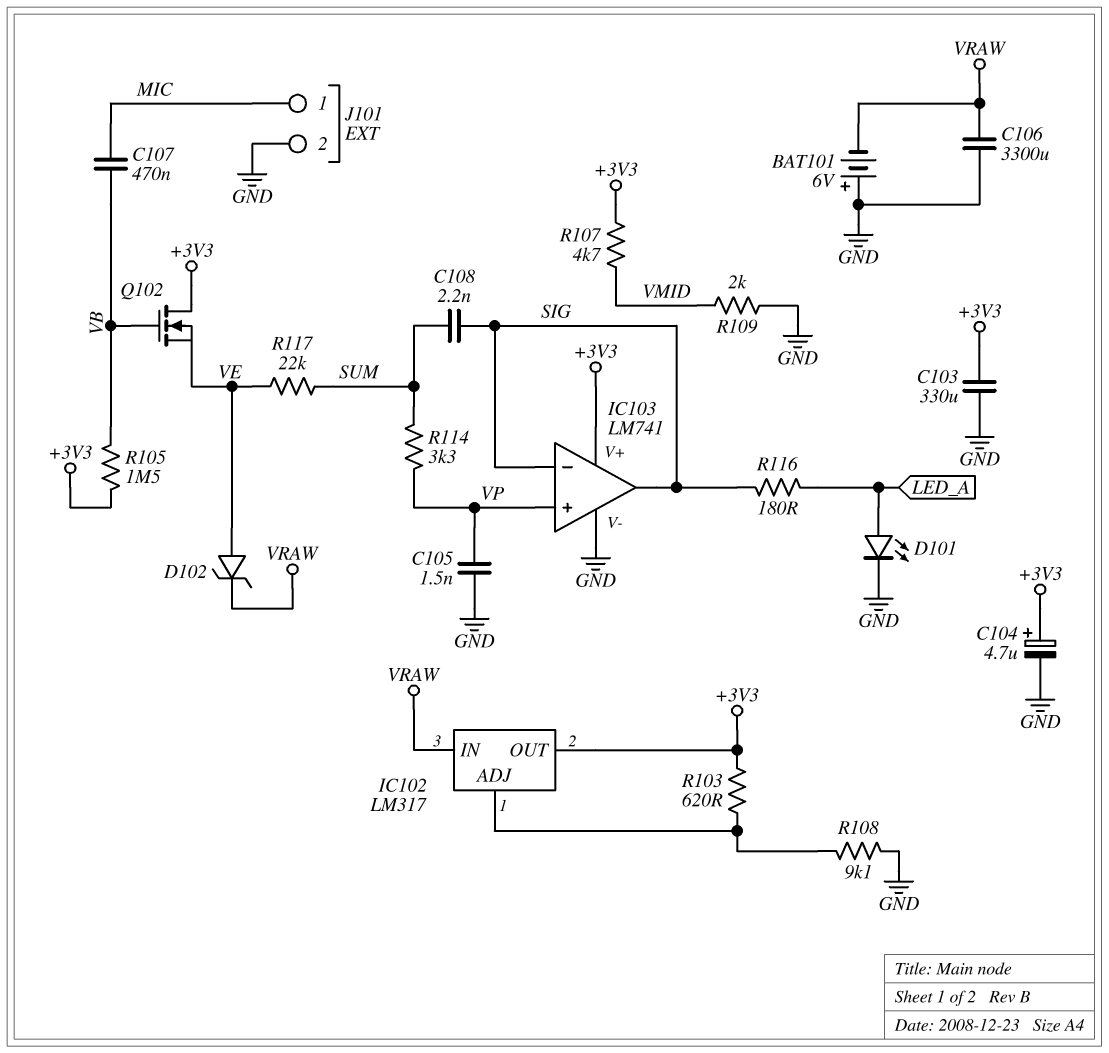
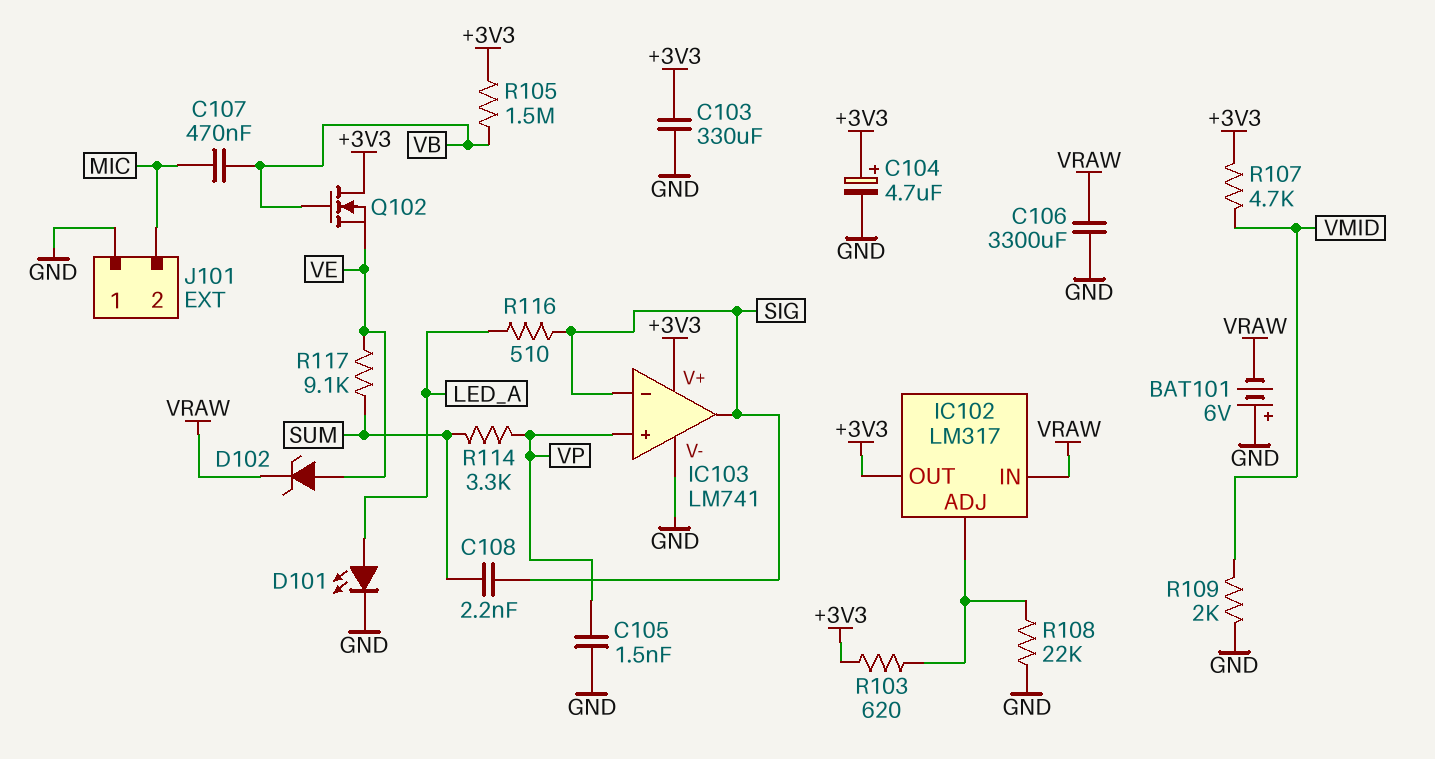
J101 pin 1: MIC -> GND
J101 pin 2: GND -> MIC
R108: 9.1k (GND, IC102/ADJ) -> 22k (GND, IC102/ADJ)
R116: 180 (LED_A, SIG) -> 510 (LED_A, SIG)
R117: 22k (SUM, VE) -> 9.1k (SUM, VE)

